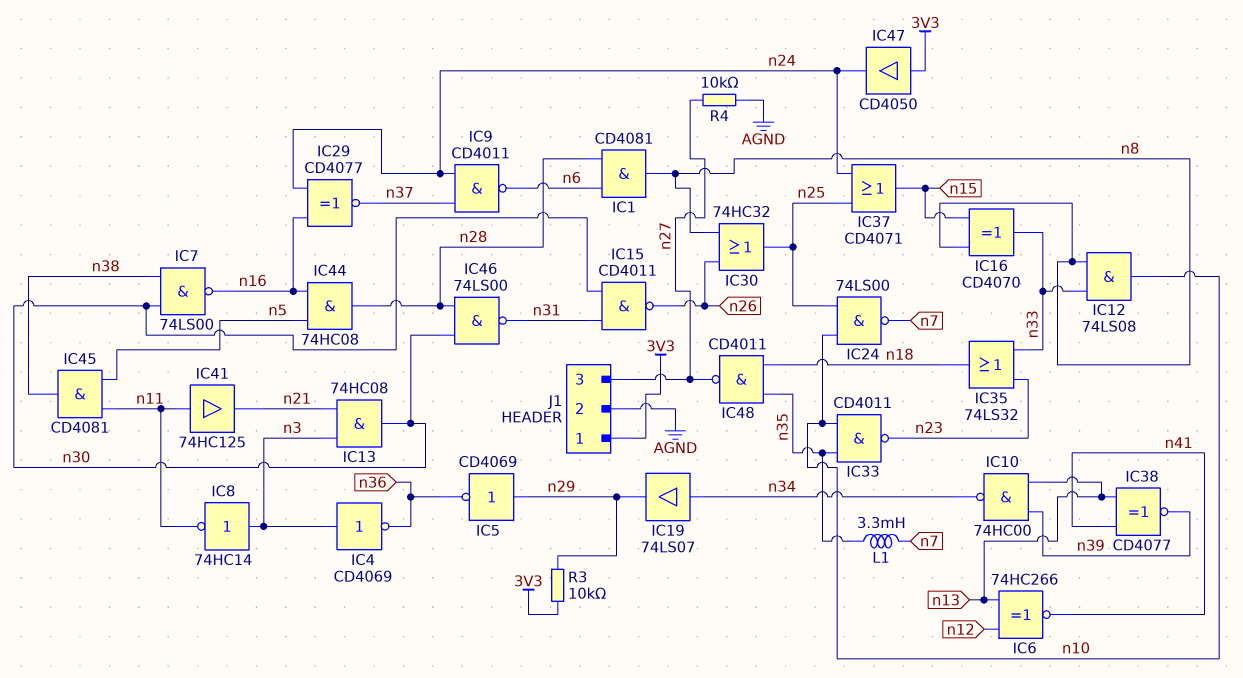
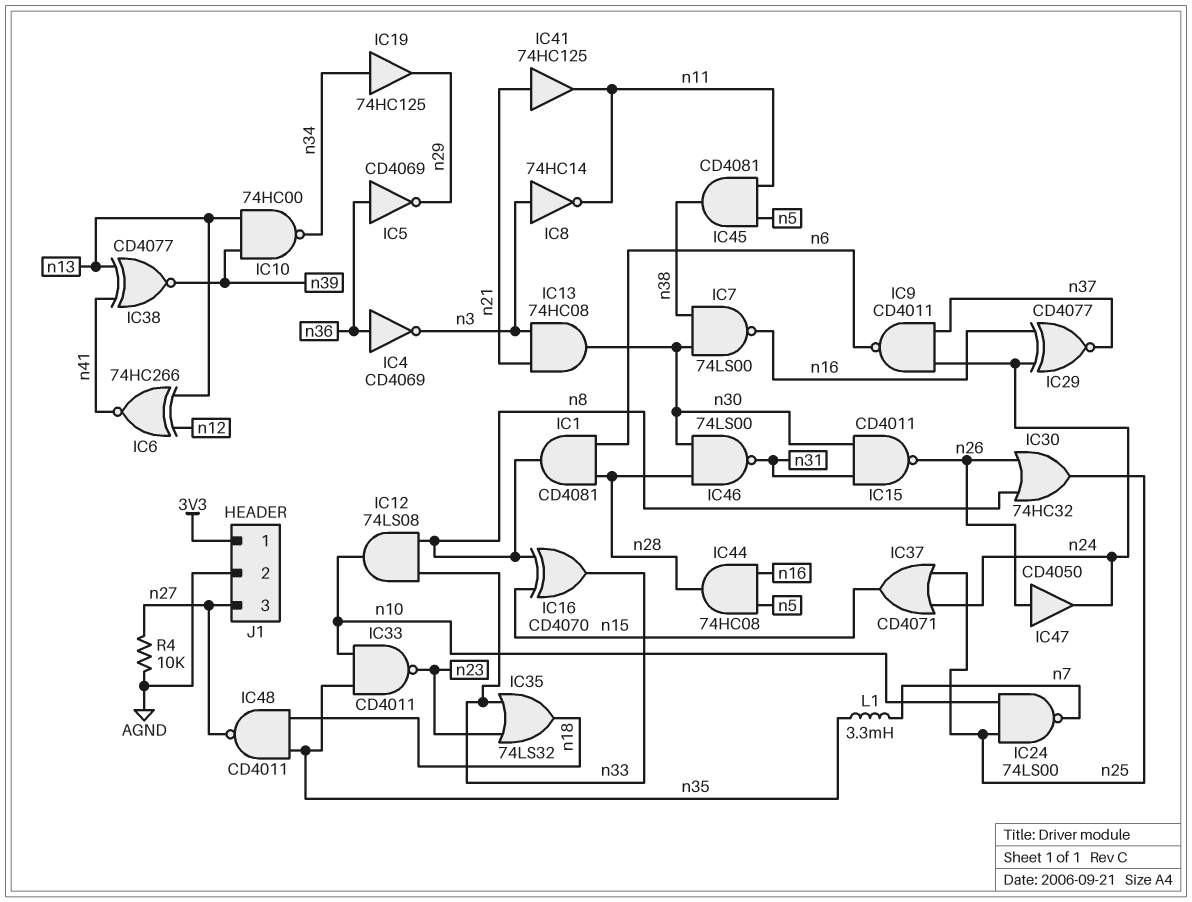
IC4: NOT CD4069 (in n3, out n36) -> NOT CD4069 (in n36, out n3)
IC5: NOT CD4069 (in n29, out n36) -> NOT CD4069 (in n36, out n29)
IC19: buffer 74LS07 (in n34, out n29) -> buffer 74HC125 (in n34, out n29)
IC41: buffer 74HC125 (in n11, out n21) -> buffer 74HC125 (in n21, out n11)
IC47: buffer CD4050 (in 3V3, out n24) -> buffer CD4050 (in n26, out n24)
R3: 10k (3V3, n29) -> none

